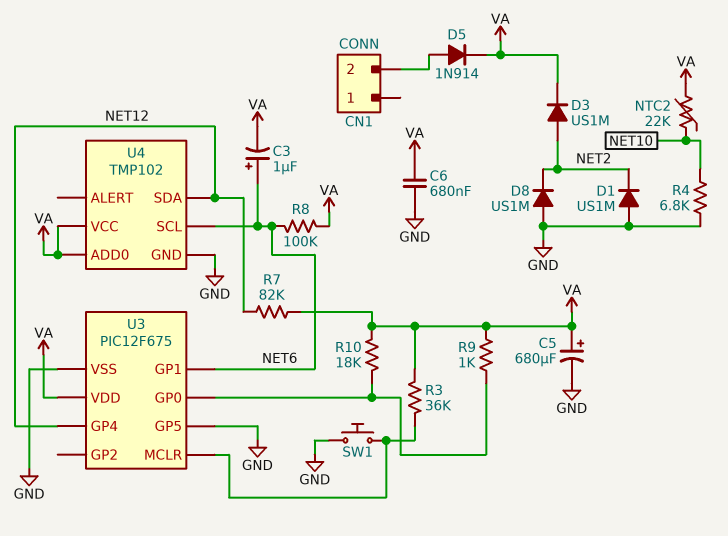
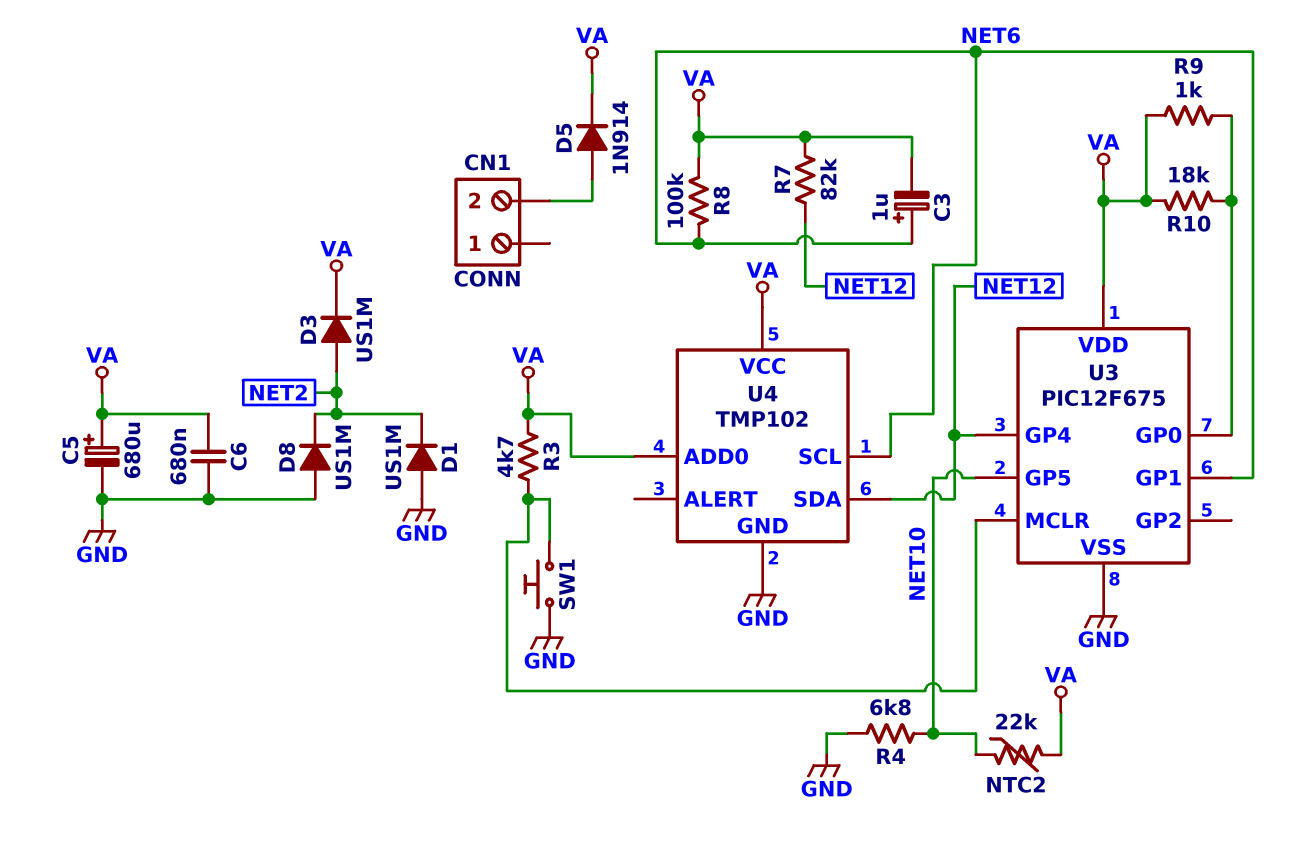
R3: 36k (U3/MCLR, VA) -> 4.7k (U3/MCLR, VA)
U3 pin GP5: GND -> NET10

